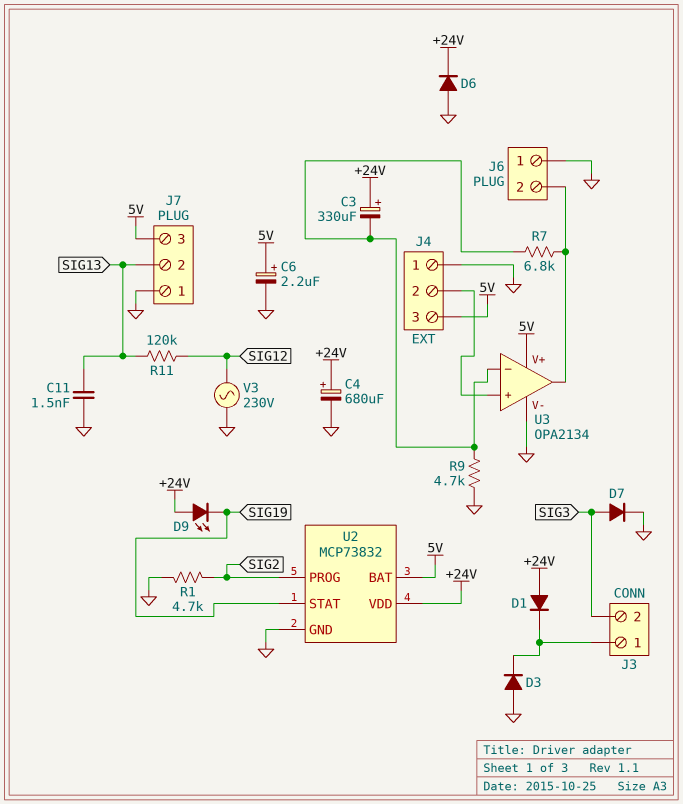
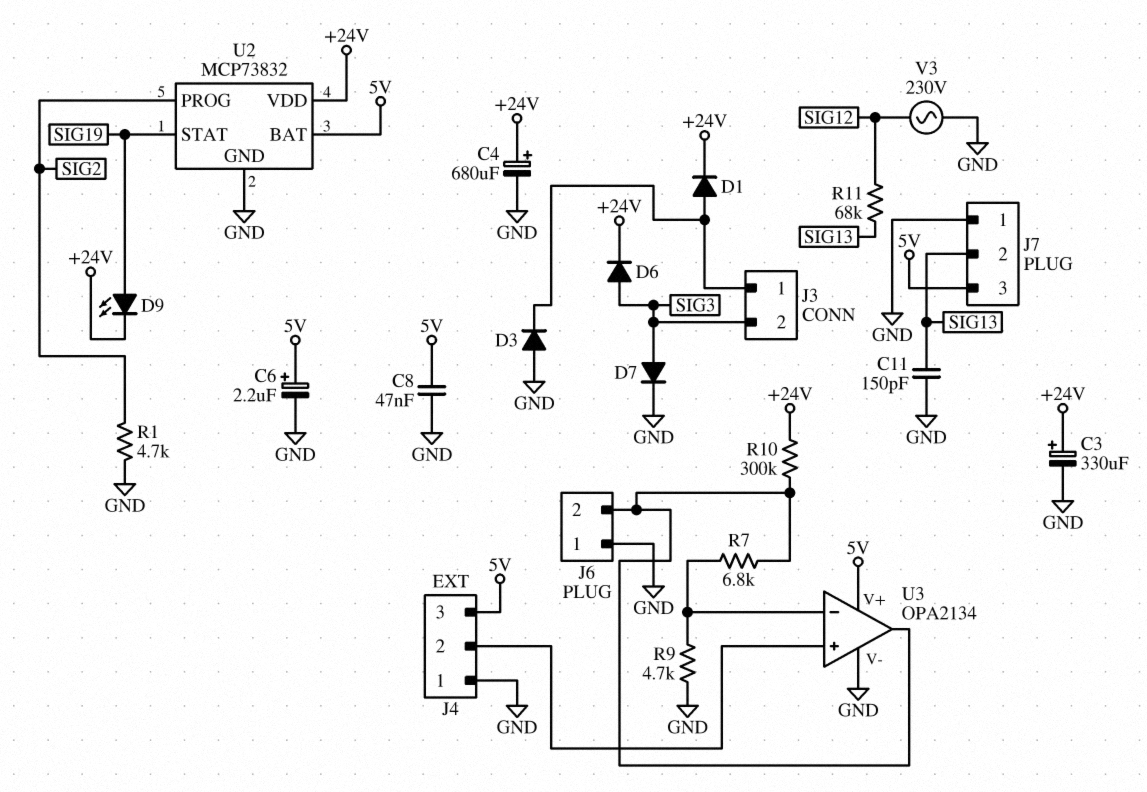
C3: 330uF (plus +24V, minus U3/in-) -> 330uF (plus +24V, minus GND)
C8: none -> 47nF (5V, GND)
C11: 1.5nF (GND, SIG13) -> 150pF (GND, SIG13)
D1: diode (A +24V, K J3/1) -> diode (A J3/1, K +24V)
D6: diode (A GND, K +24V) -> diode (A SIG3, K +24V)
D9: LED (A +24V, K SIG19) -> LED (A SIG19, K +24V)
R10: none -> 300k (+24V, J6/2)
R11: 120k (SIG12, SIG13) -> 68k (SIG12, SIG13)

